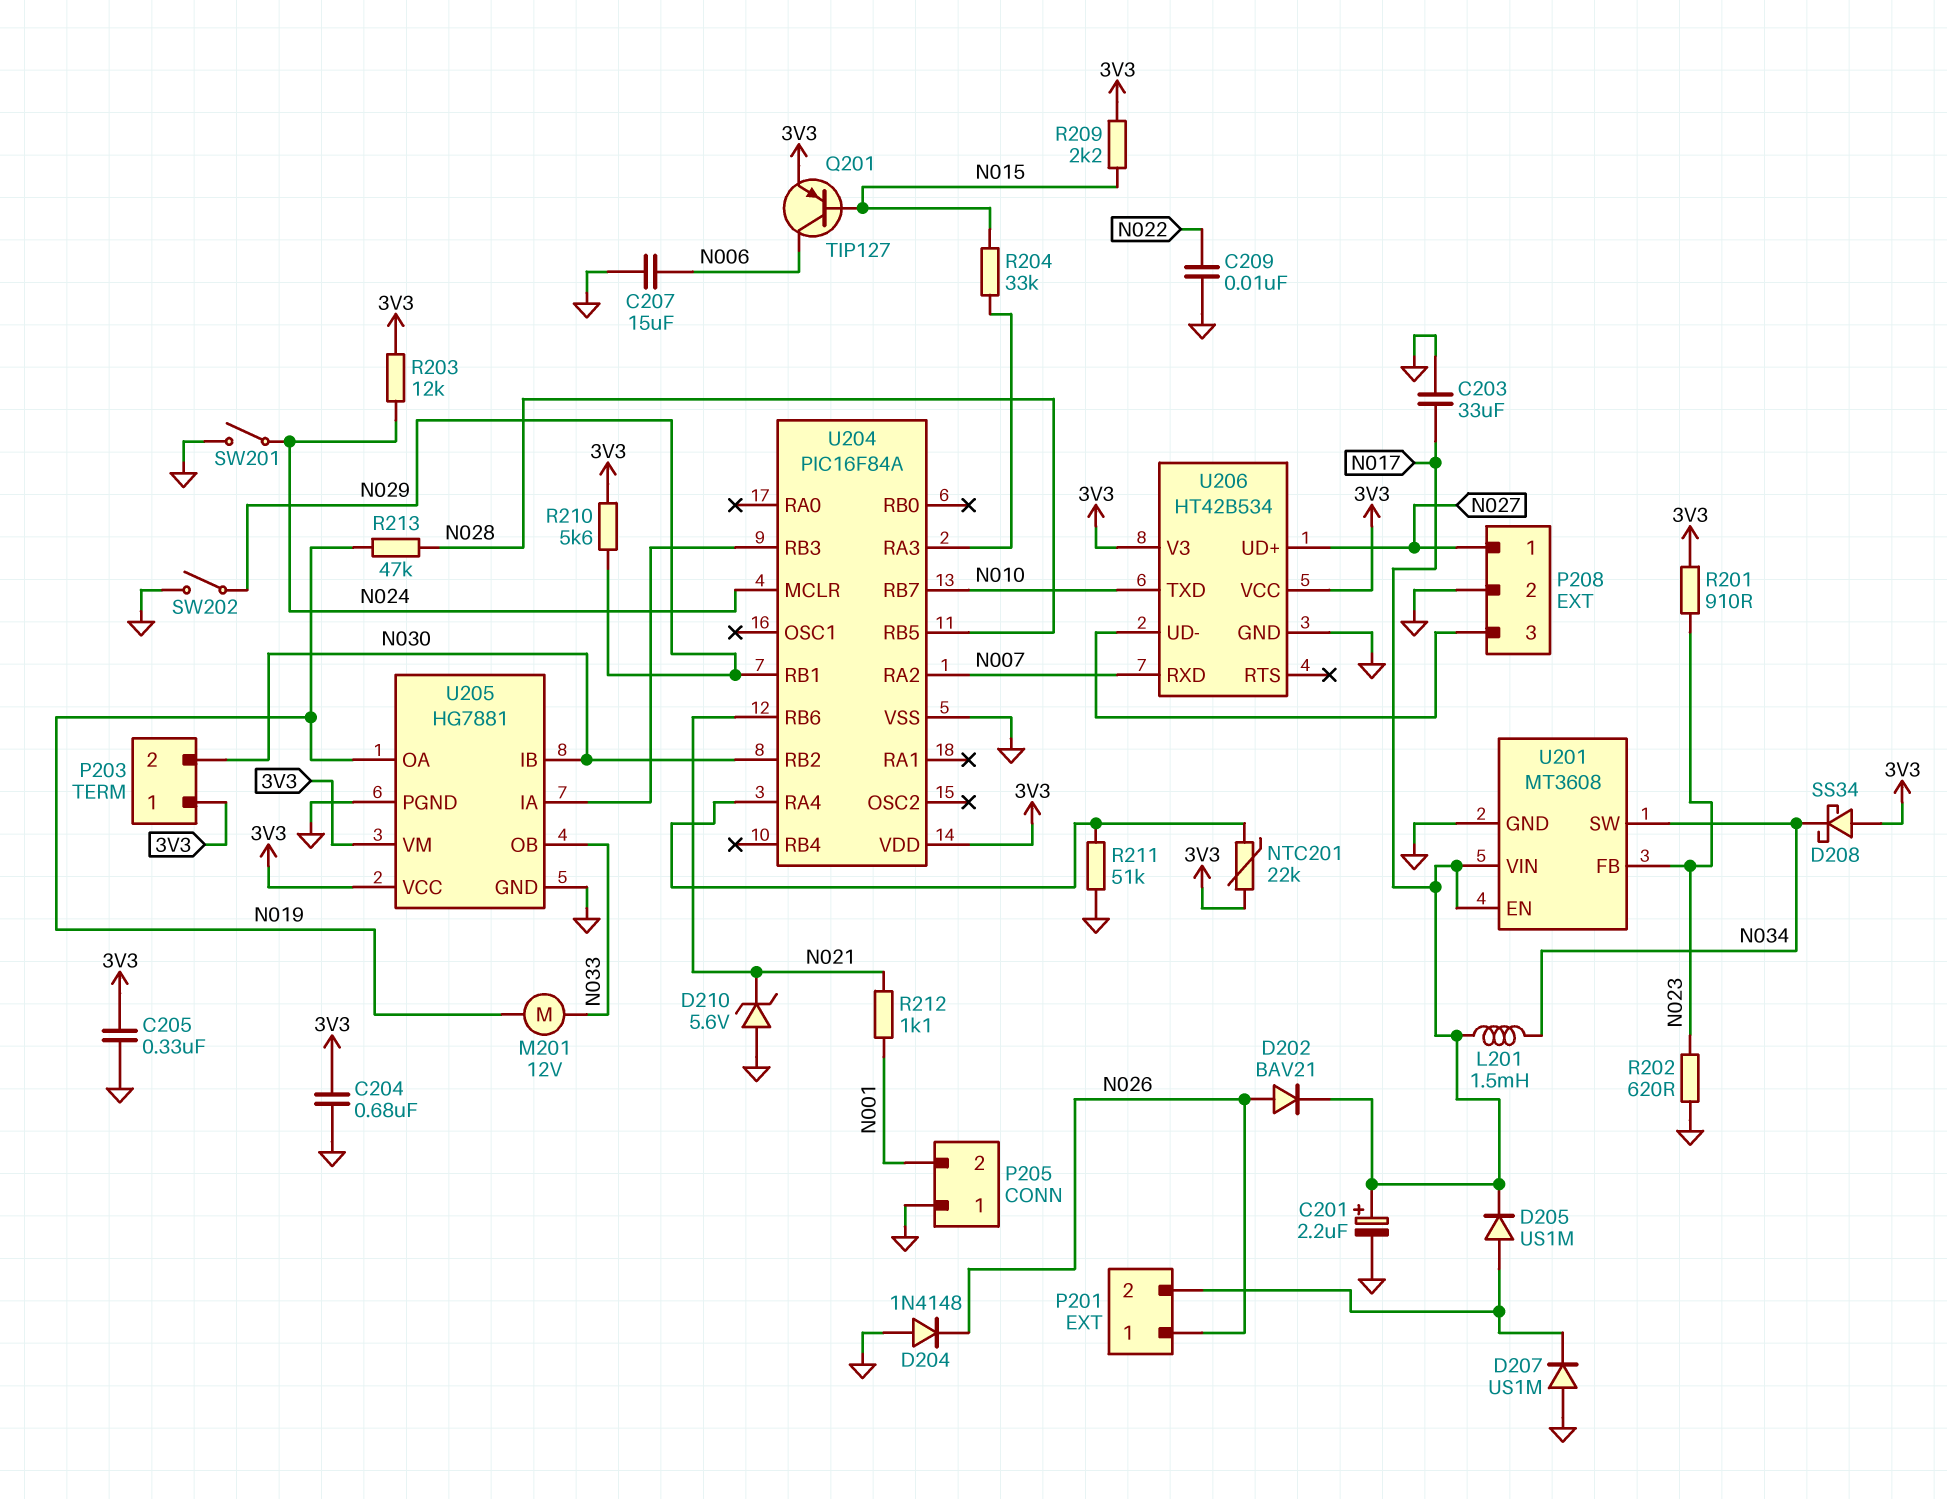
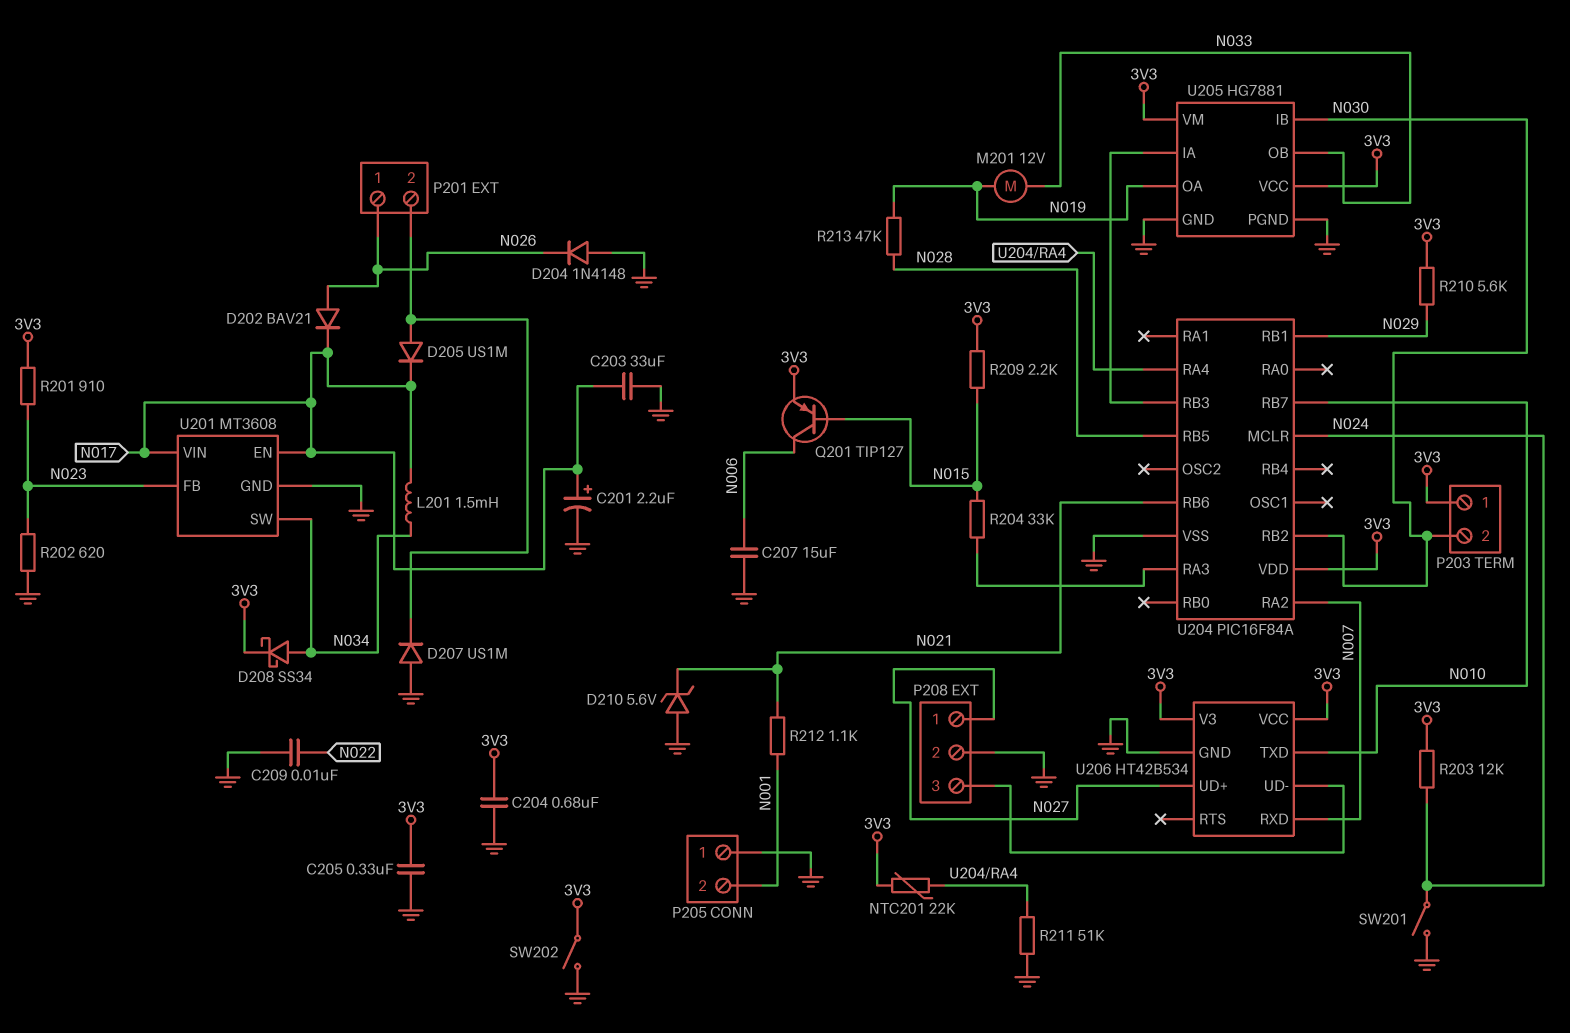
D208: schottky SS34 (A 3V3, K N034) -> schottky SS34 (A N034, K 3V3)
SW202: switch (GND, N029) -> switch (3V3, GND)

